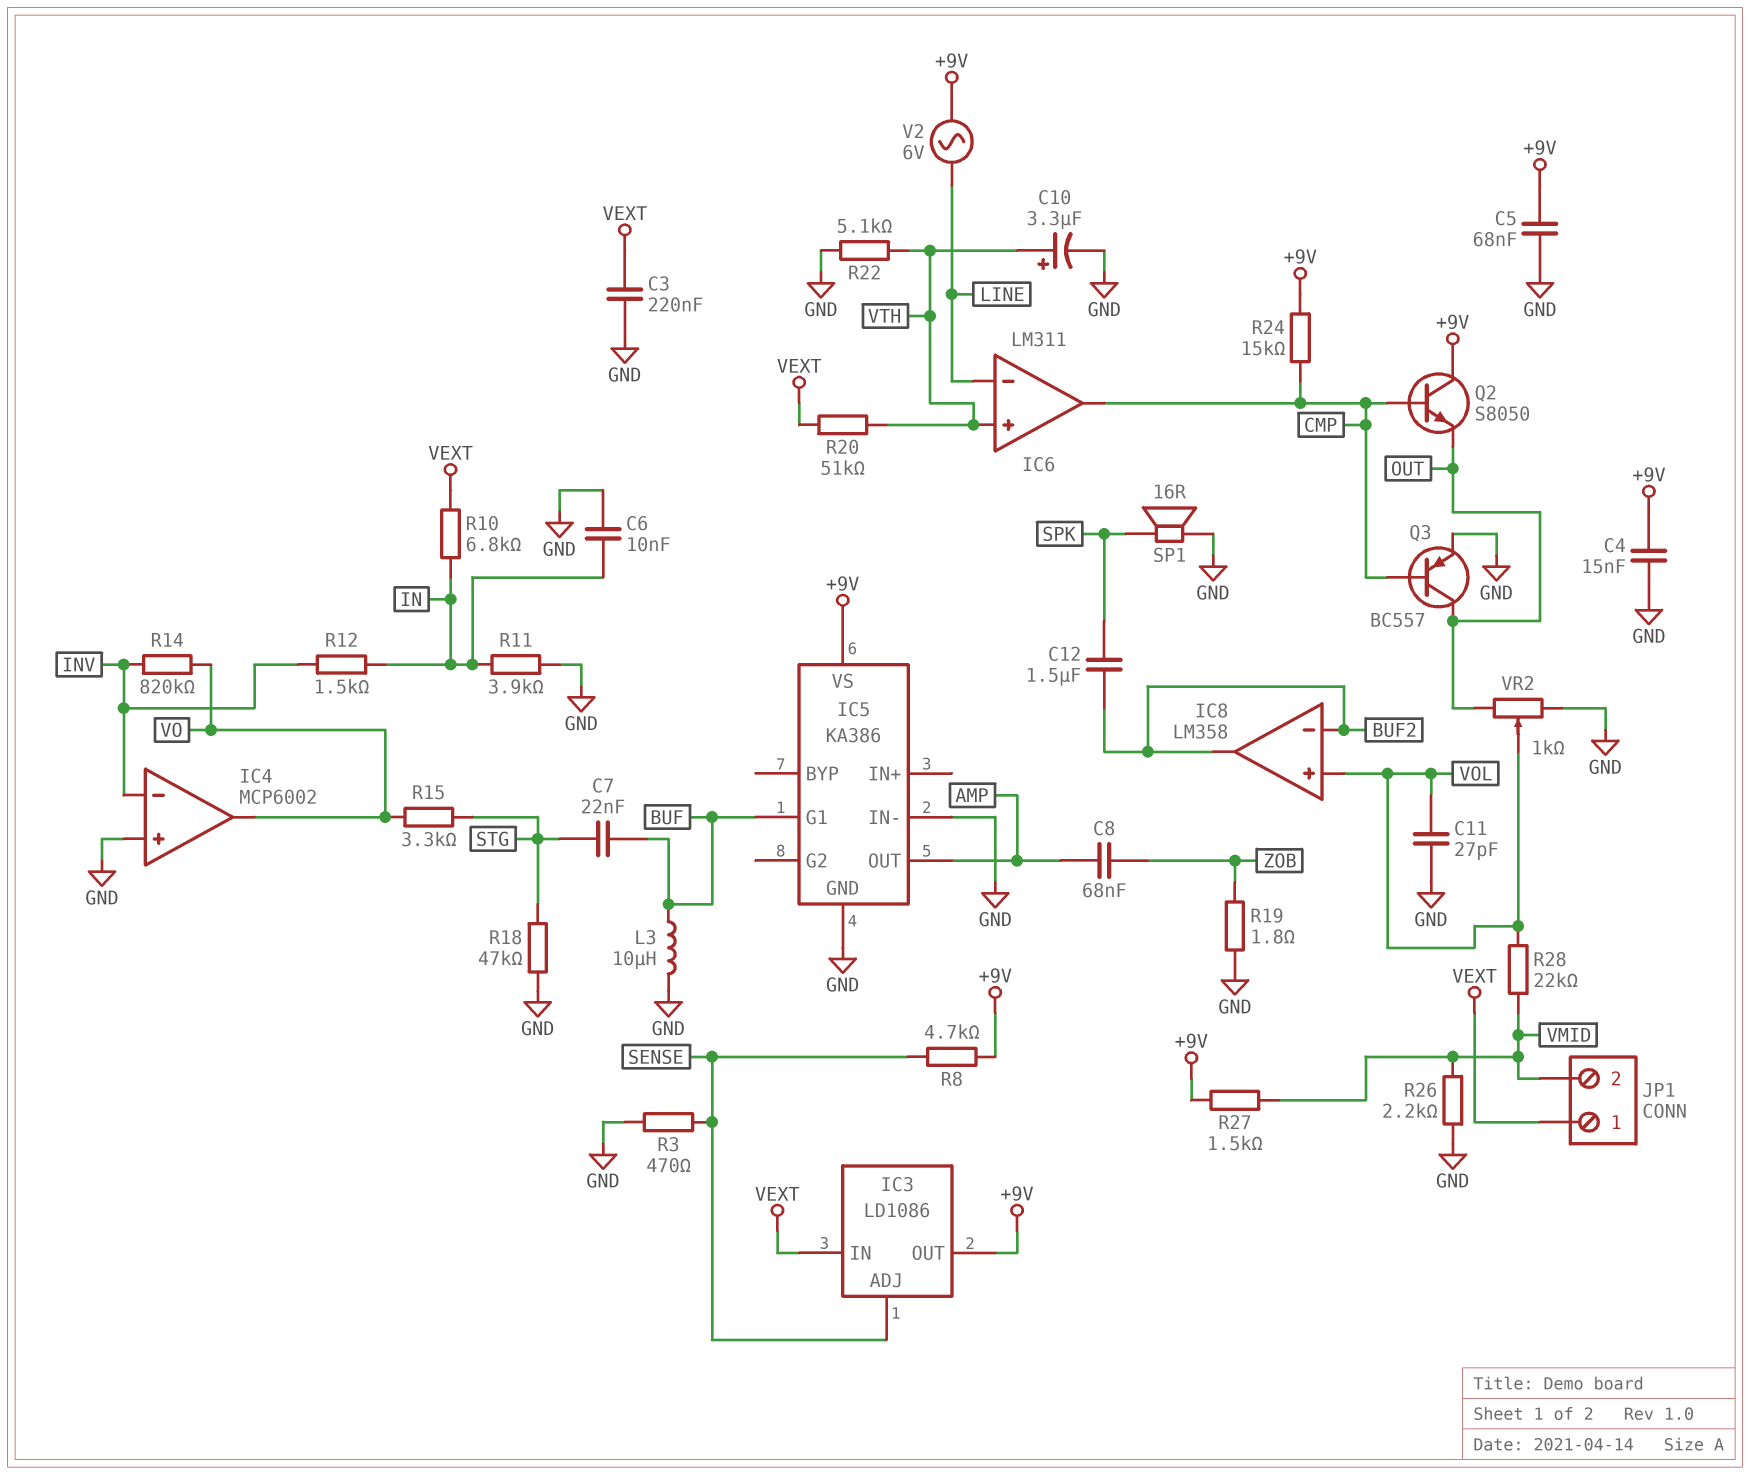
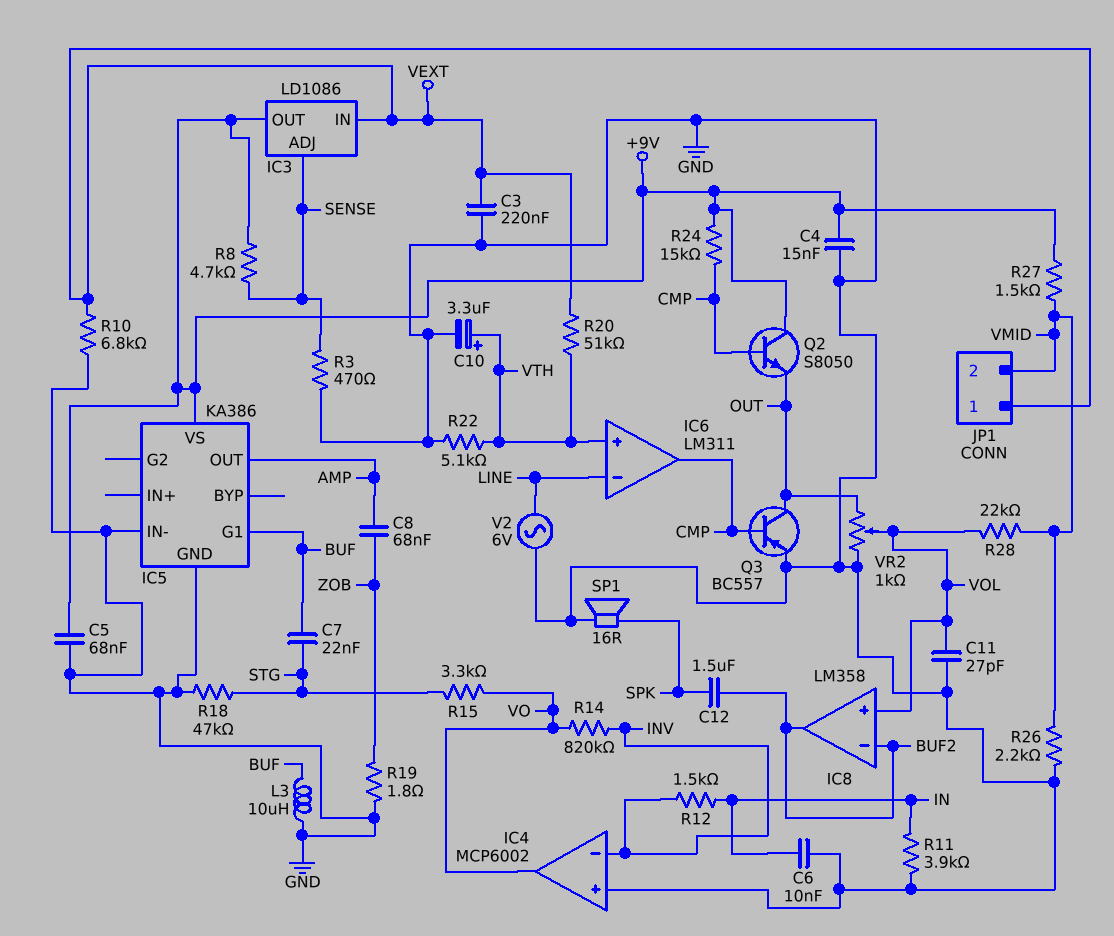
R10: 6.8k (IN, VEXT) -> 6.8k (GND, VEXT)
V2: AC 6V (+9V, LINE) -> AC 6V (GND, LINE)

